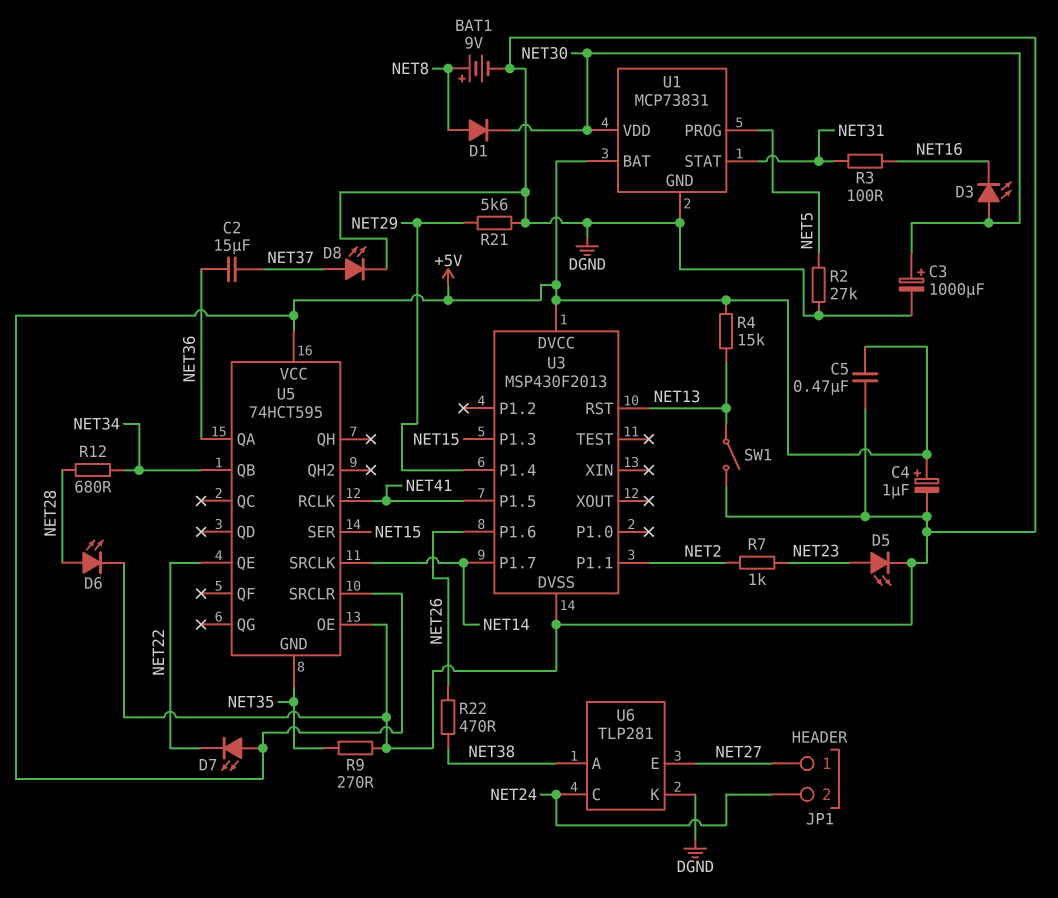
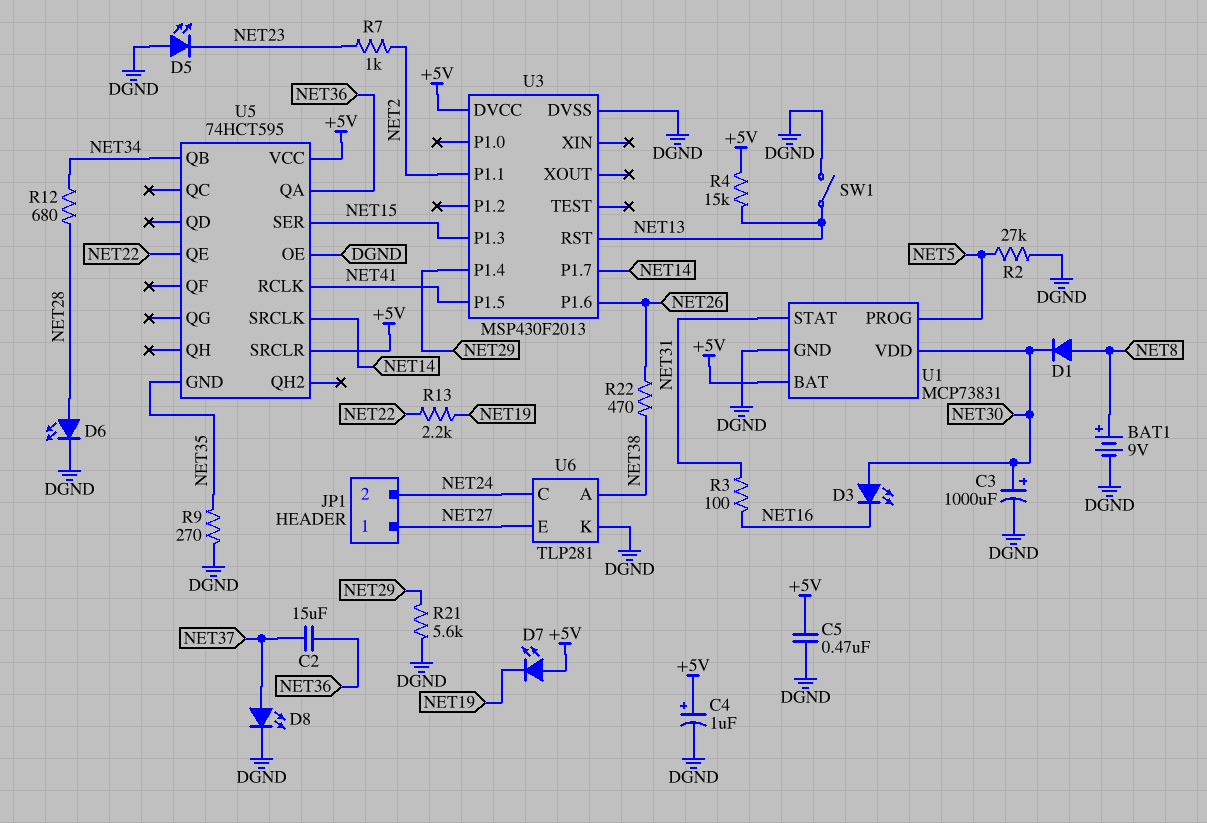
D5: LED (A NET23, K DGND) -> LED (A DGND, K NET23)
D7: LED (A +5V, K NET22) -> LED (A +5V, K NET19)
R13: none -> 2.2k (NET19, NET22)

